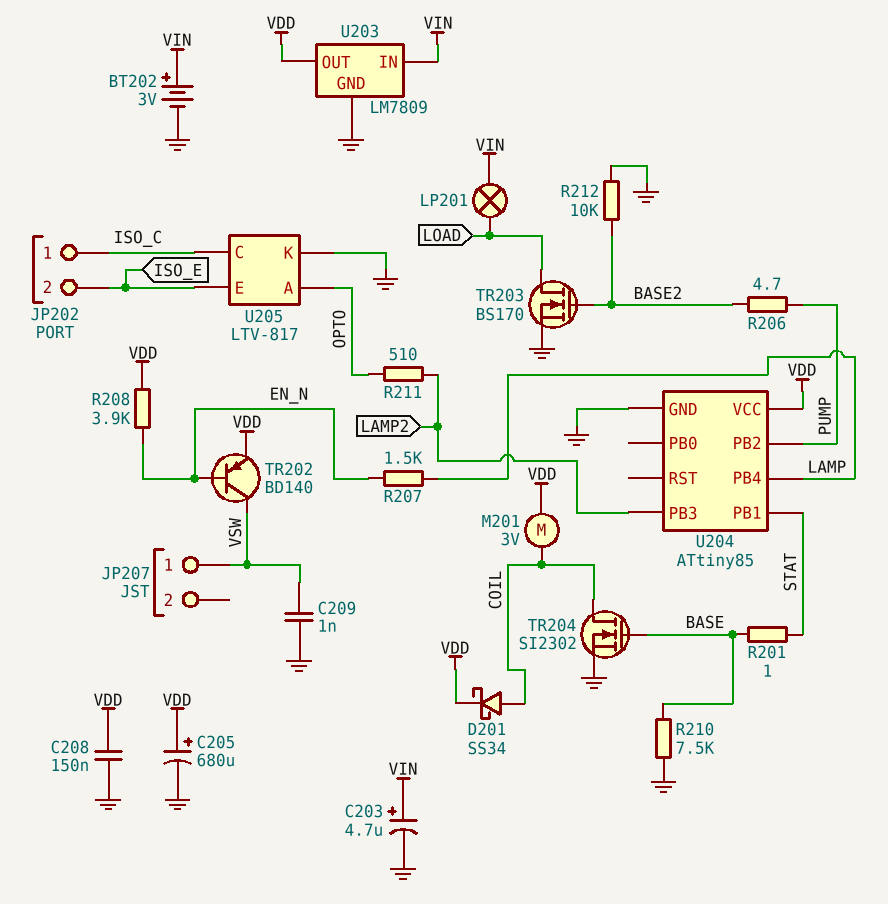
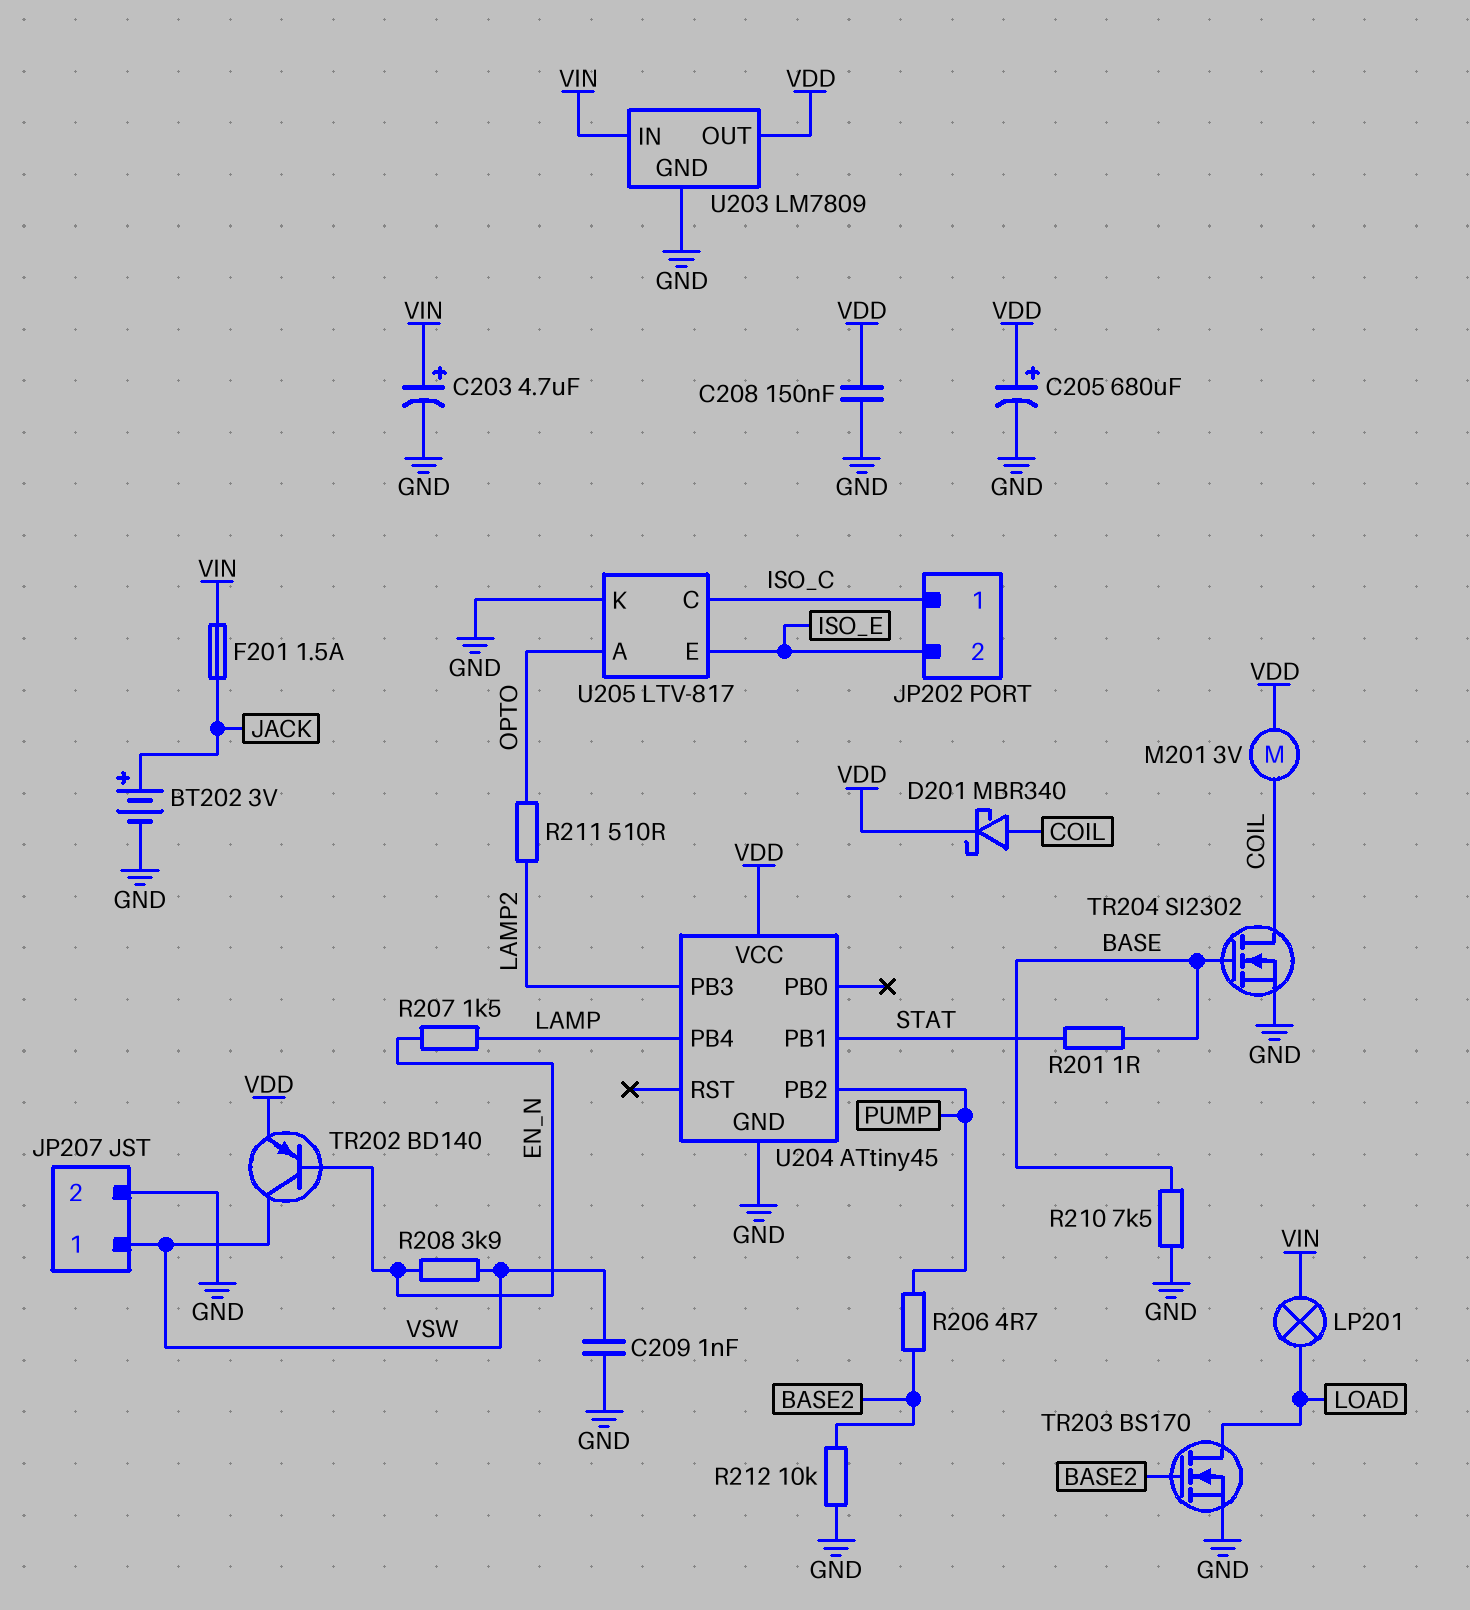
BT202: 3V (plus VIN, minus GND) -> 3V (plus JACK, minus GND)
D201: schottky SS34 (A COIL, K VDD) -> schottky MBR340 (A COIL, K VDD)
F201: none -> 1.5A (JACK, VIN)
JP207 pin 2: none -> GND
R208: 3.9k (EN_N, VDD) -> 3.9k (EN_N, VSW)
U204: ATtiny85 -> ATtiny45

